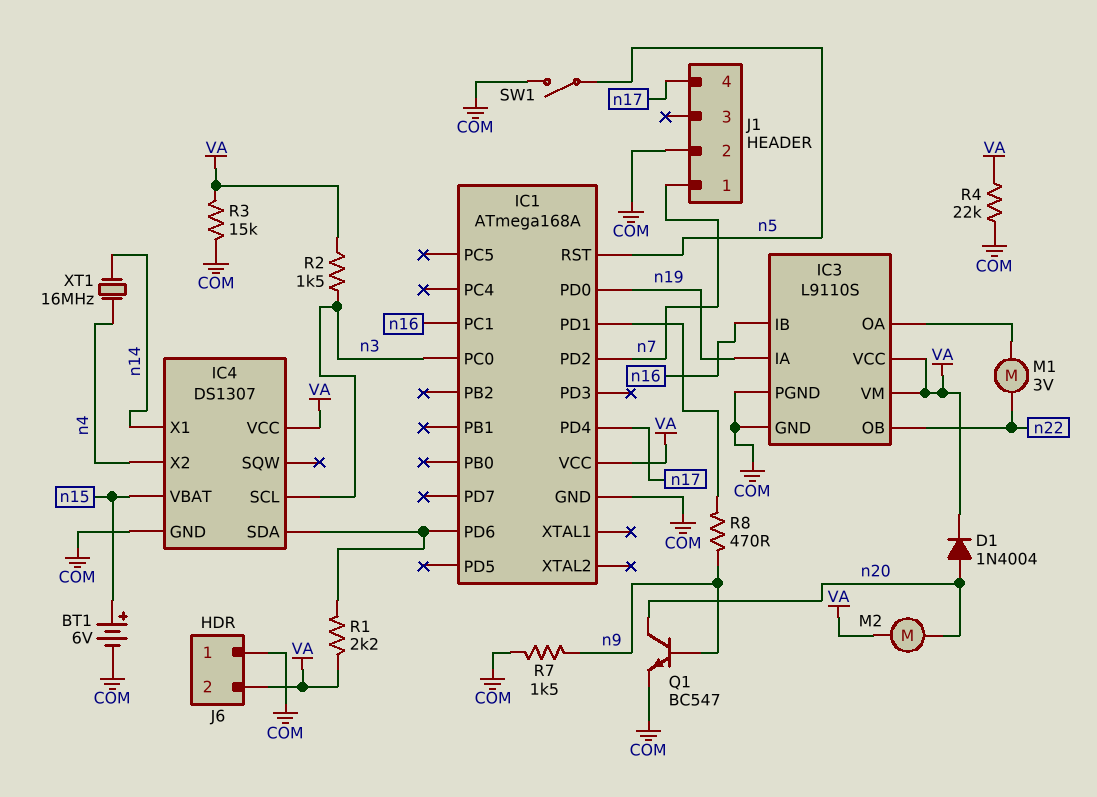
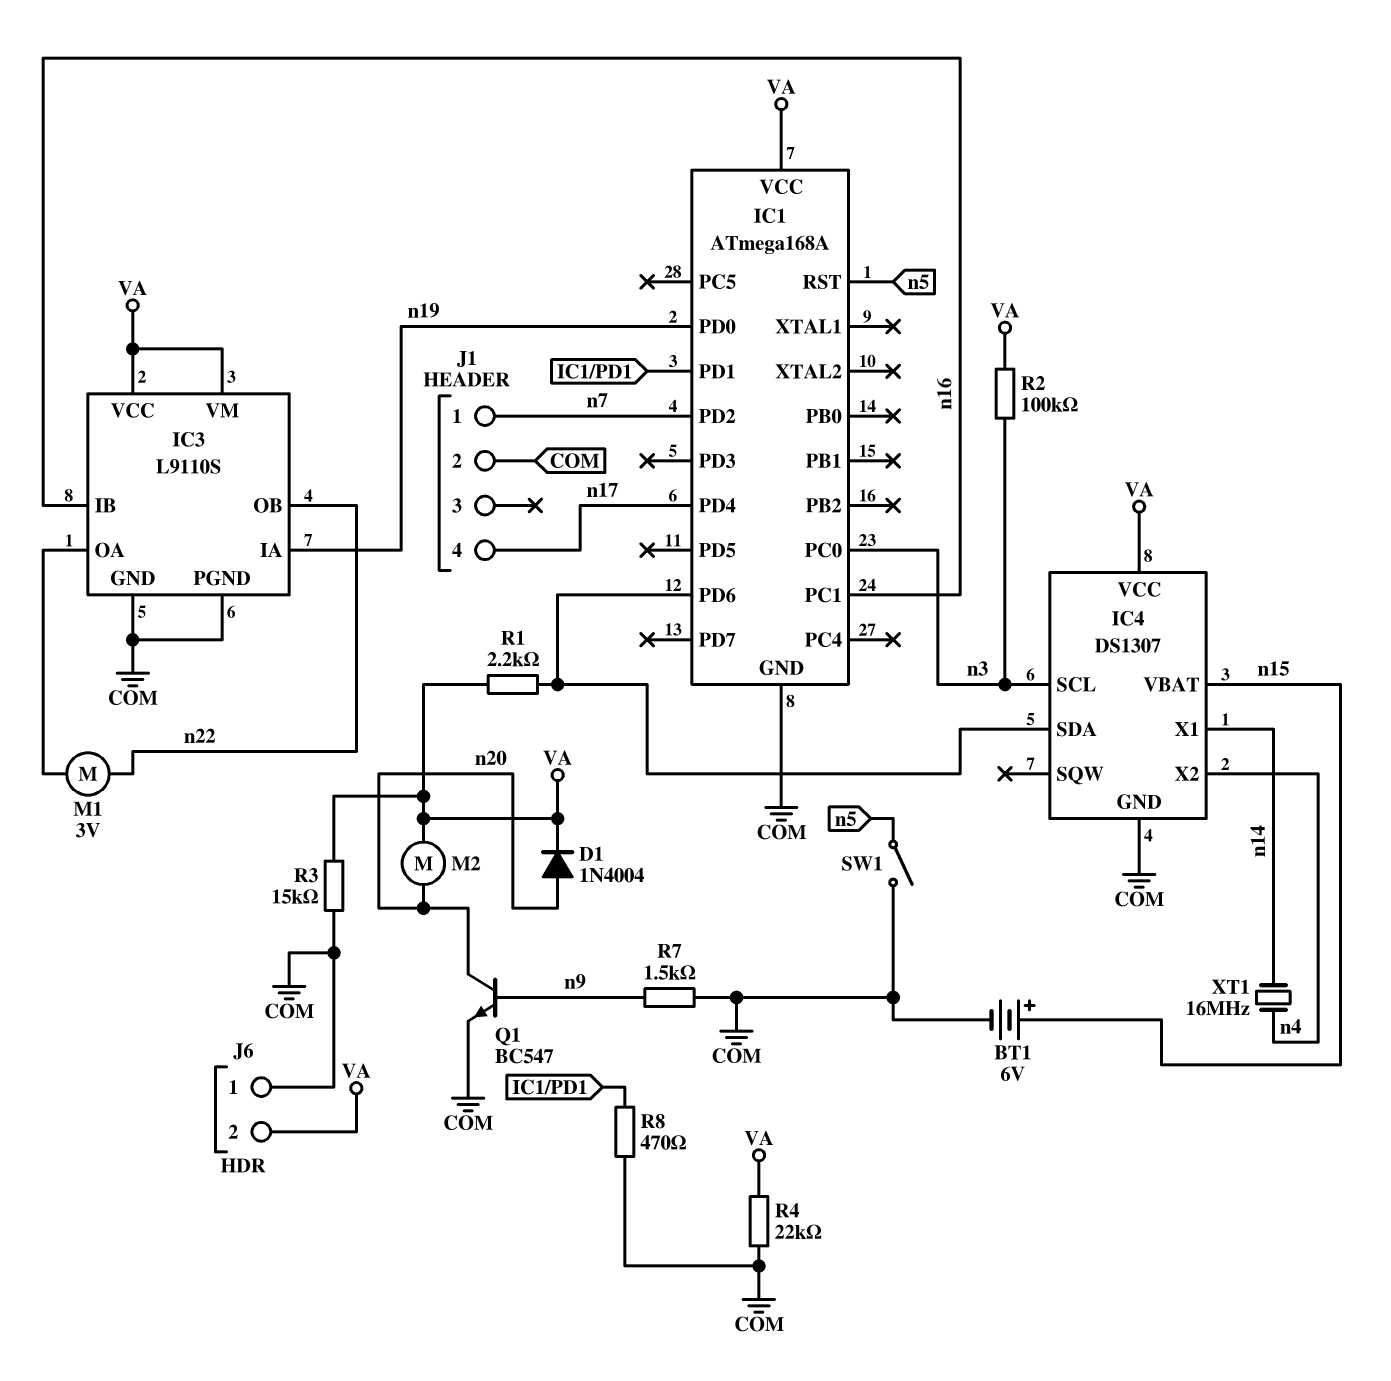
R2: 1.5k (VA, n3) -> 100k (VA, n3)
R8: 470 (IC1/PD1, n9) -> 470 (COM, IC1/PD1)

